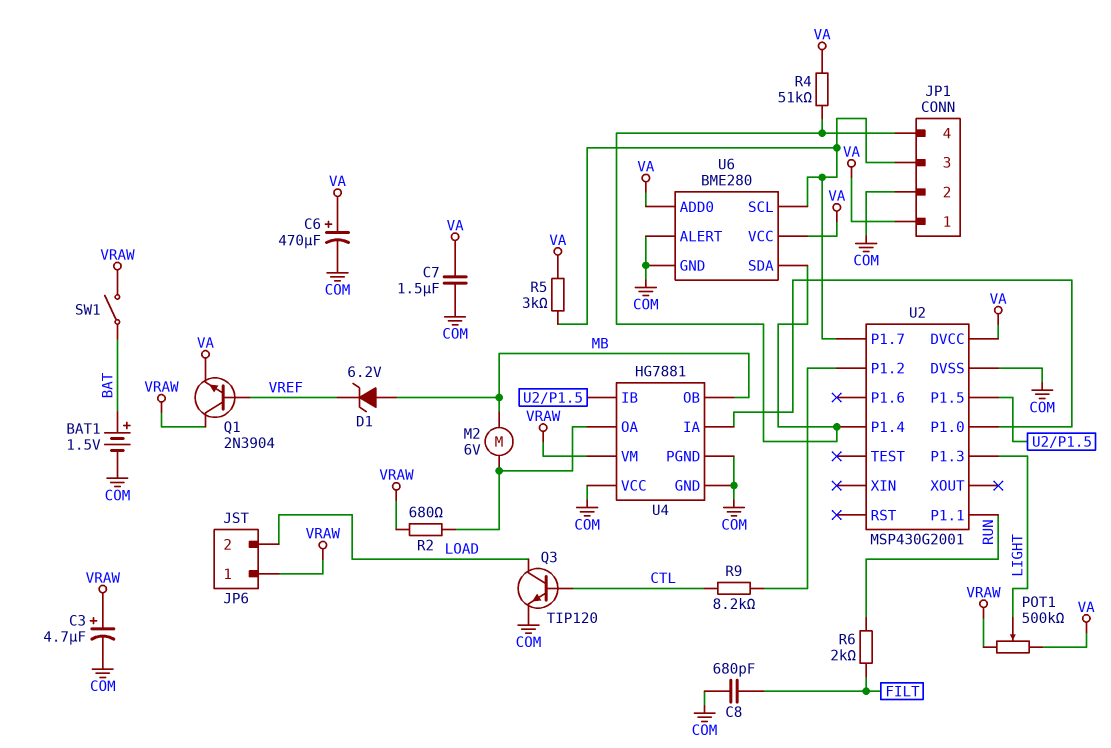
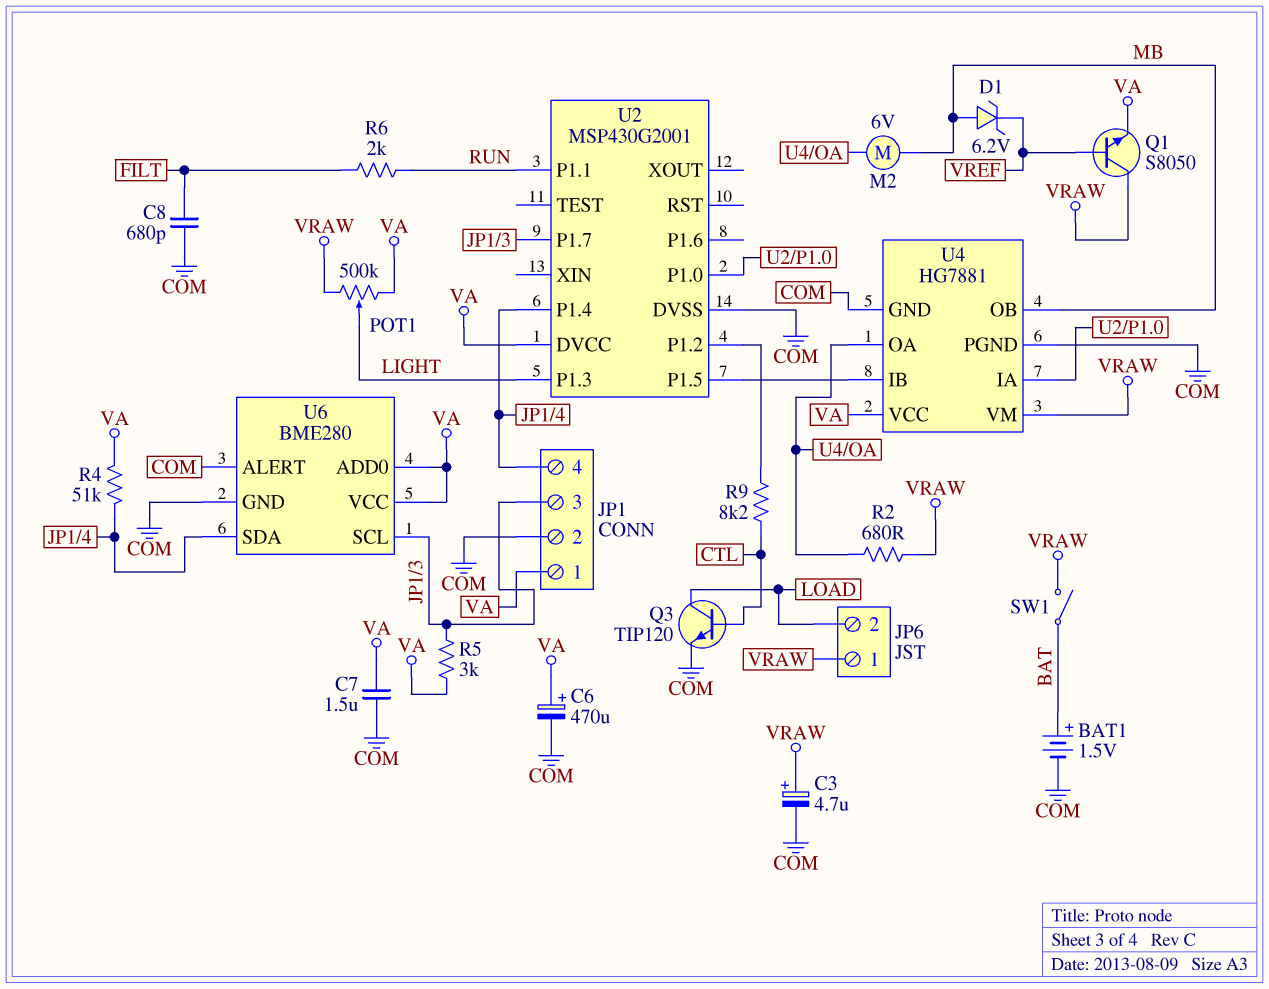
Q1: NPN 2N3904 (B VREF, C VRAW, E VA) -> NPN S8050 (B VREF, C VRAW, E VA)
U4 pin VCC: COM -> VA

